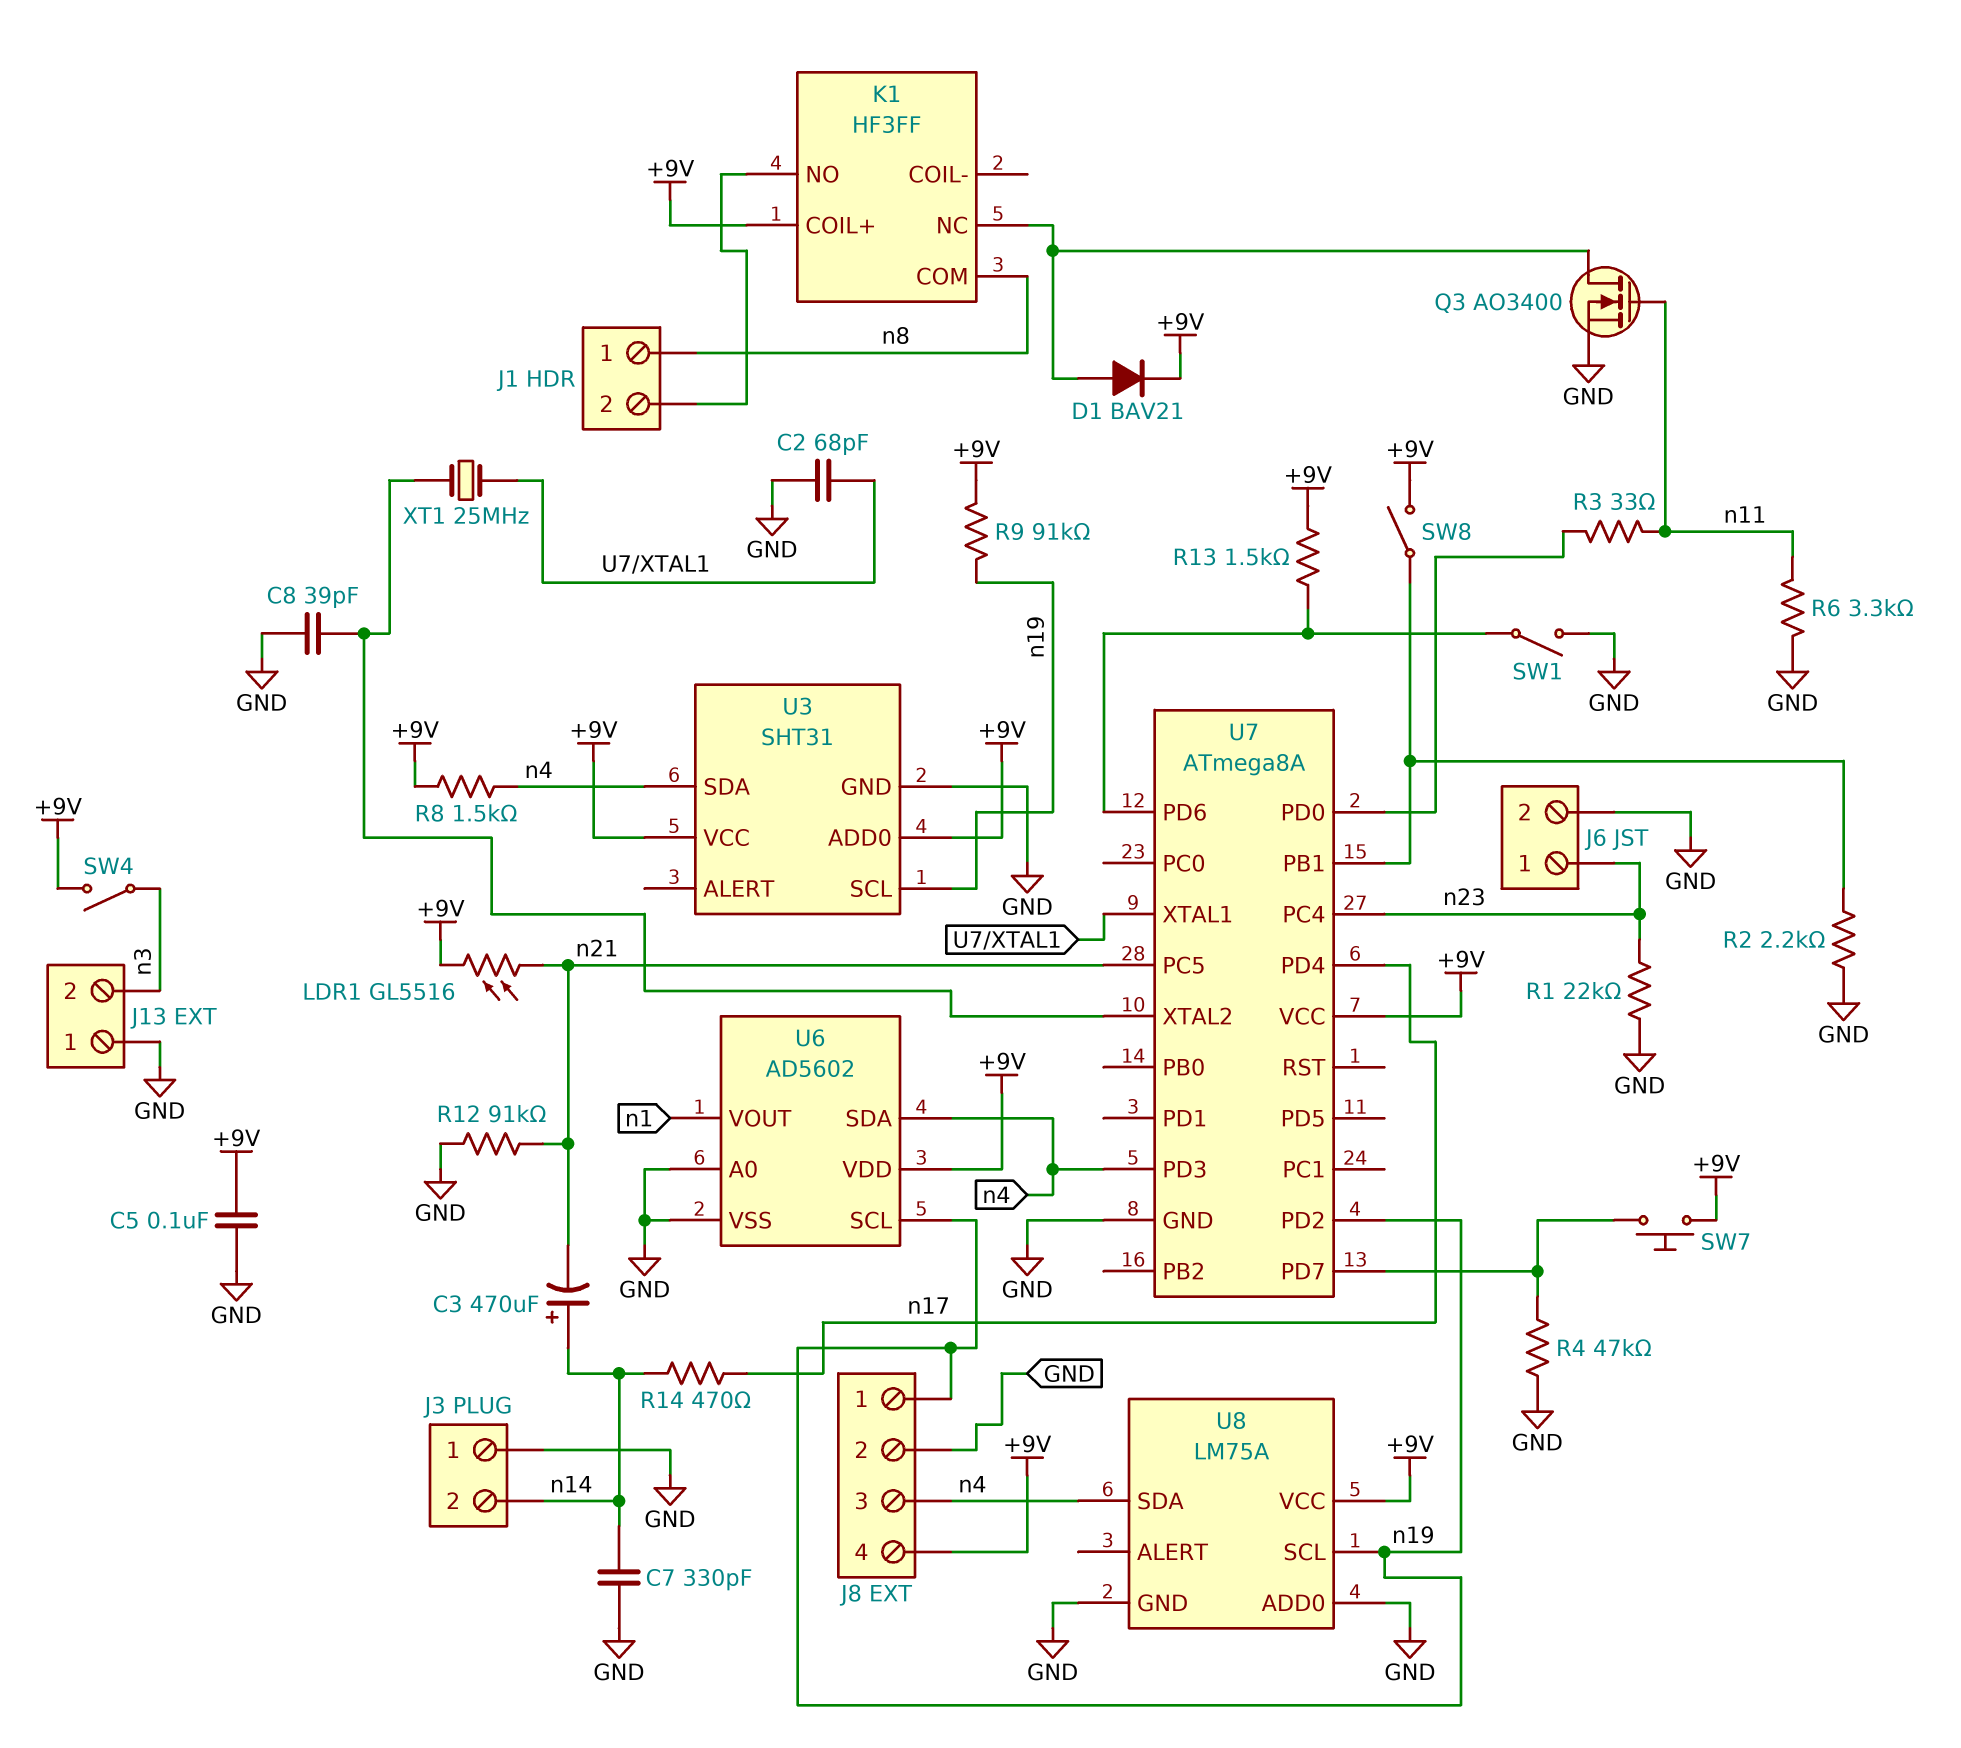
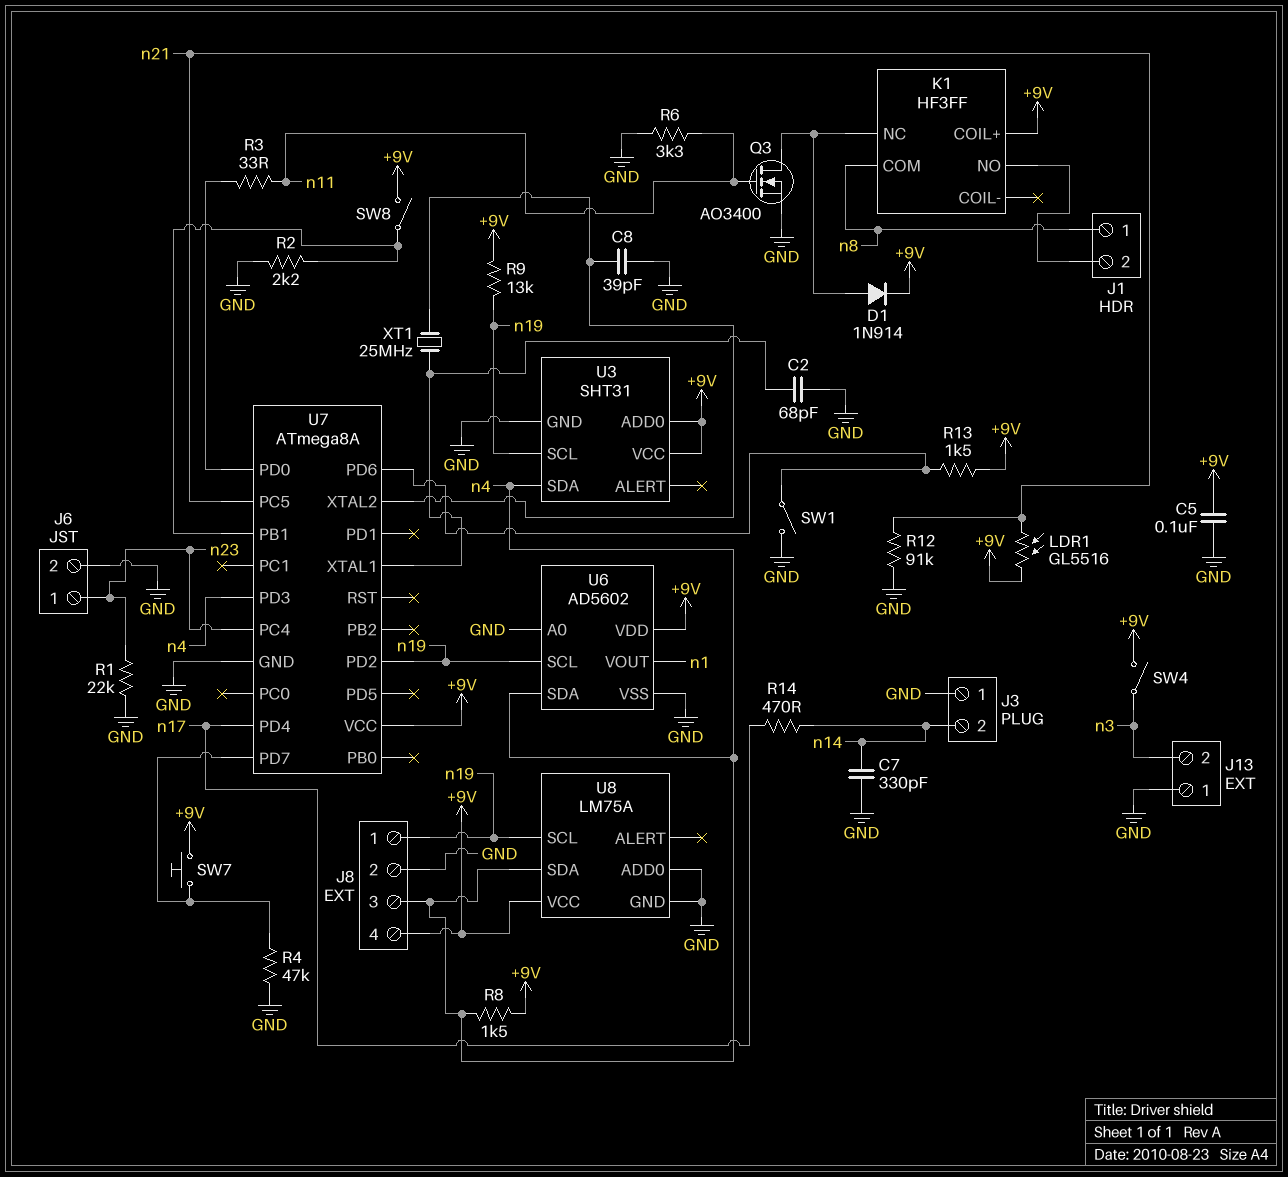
C3: 470uF (plus n14, minus n21) -> none
D1: diode BAV21 (A K1/NC, K +9V) -> diode 1N914 (A K1/NC, K +9V)
R9: 91k (+9V, n19) -> 13k (+9V, n19)

